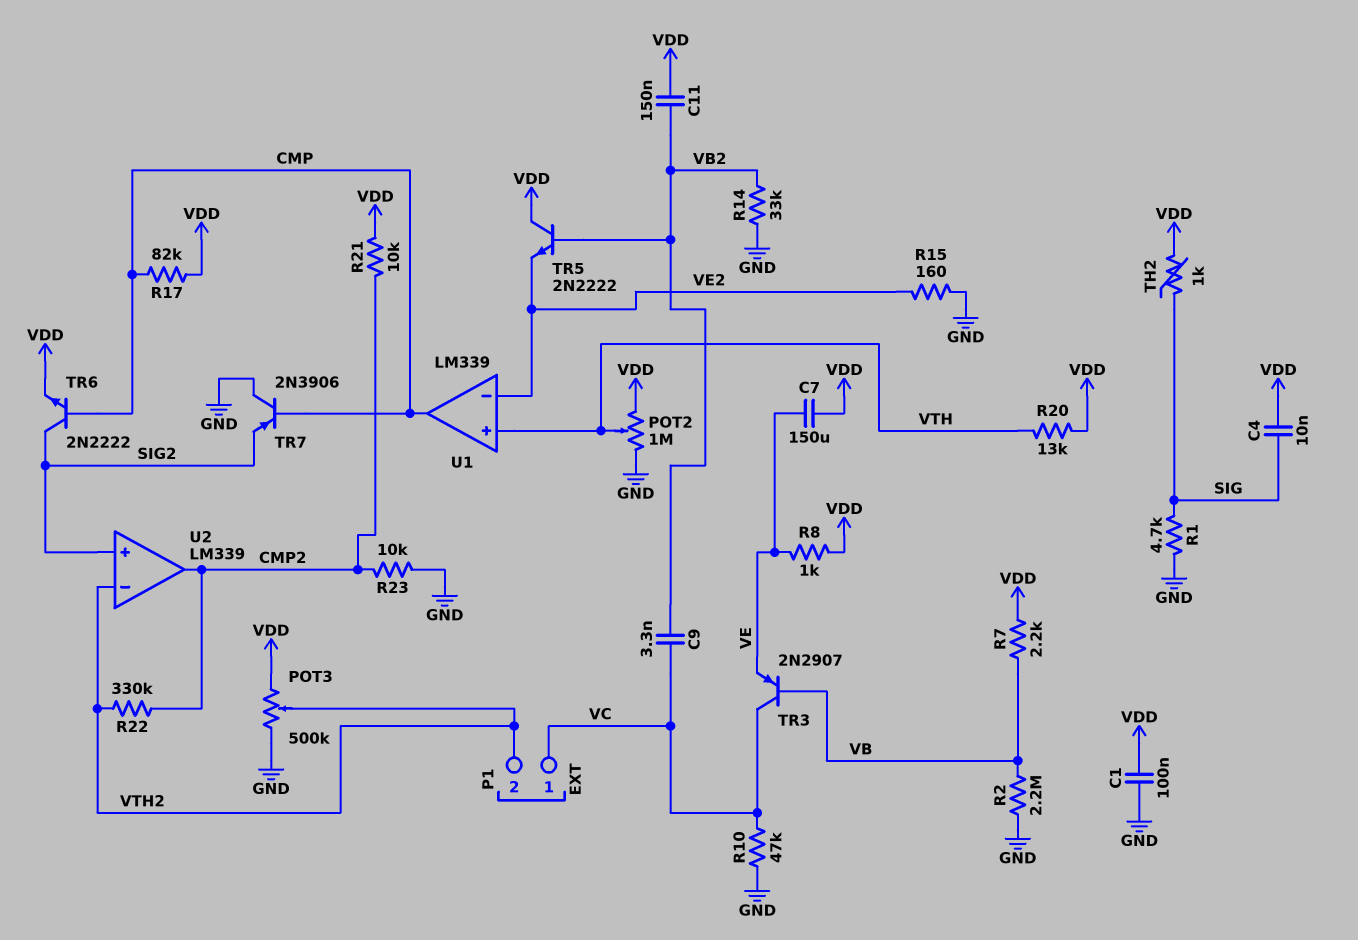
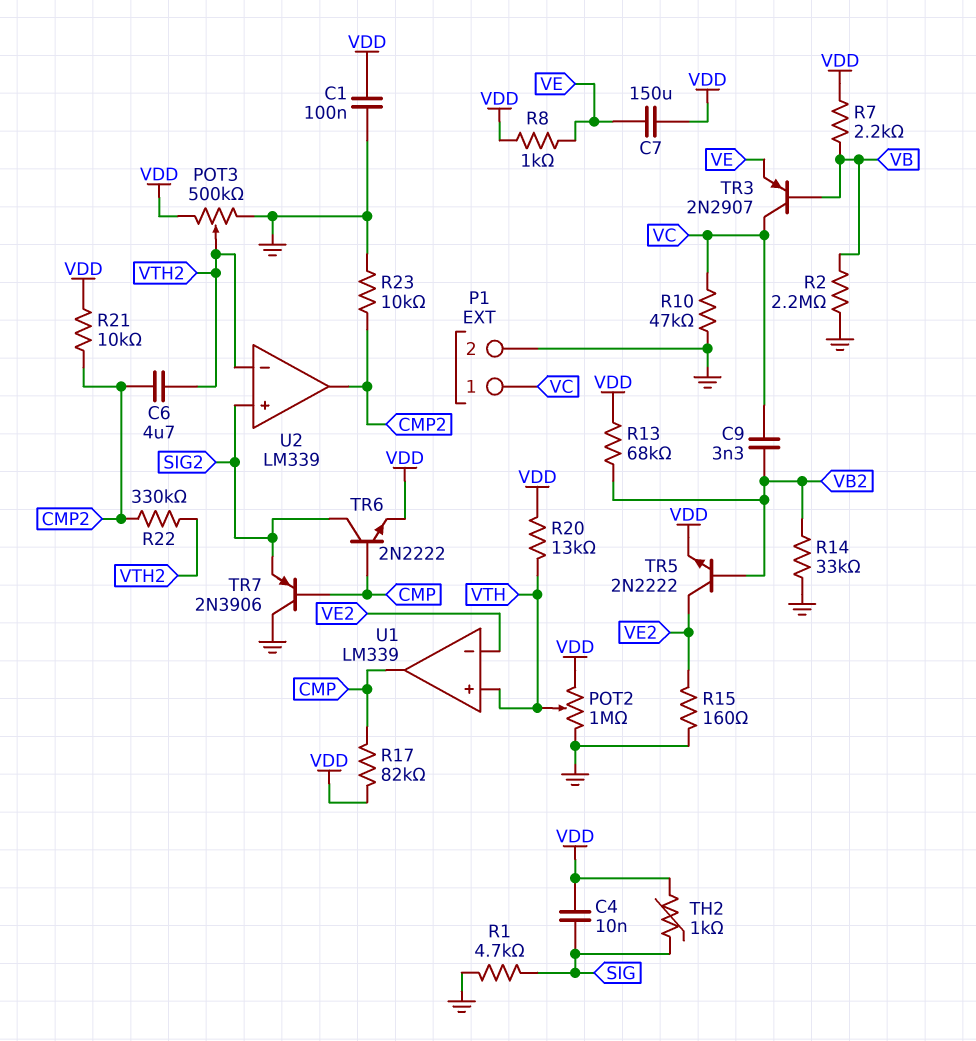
C6: none -> 4.7uF (CMP2, VTH2)
C11: 150nF (VB2, VDD) -> none
P1 pin 2: VTH2 -> GND
R13: none -> 68k (VB2, VDD)
TR5: NPN 2N2222 (B VB2, C VDD, E VE2) -> NPN 2N2222 (B VB2, C VE2, E VDD)

